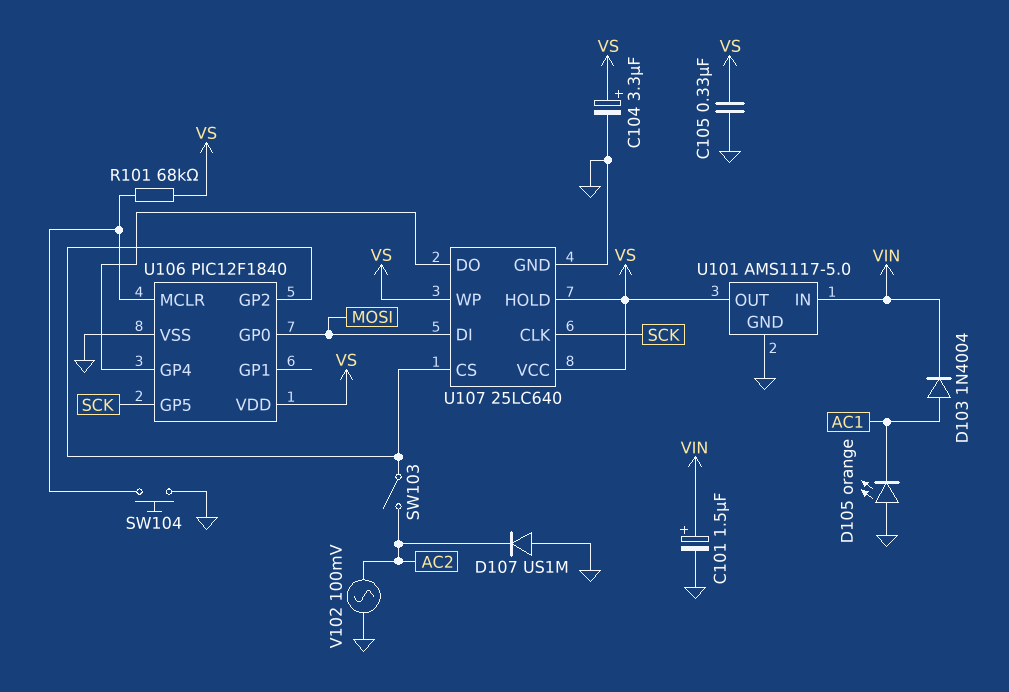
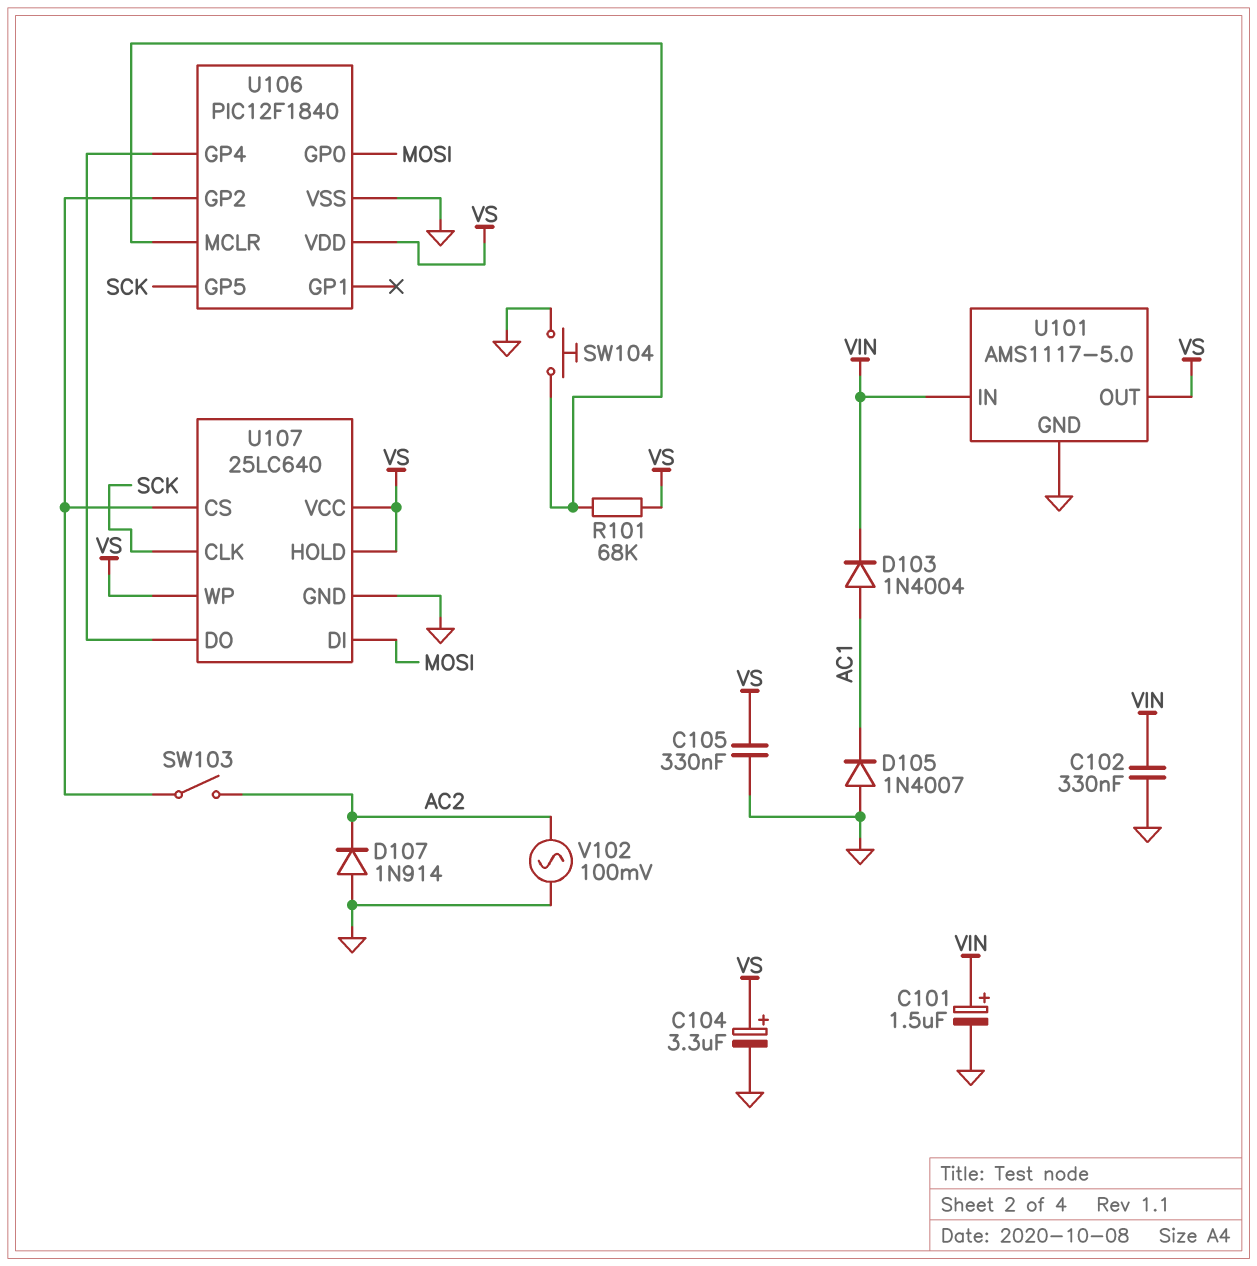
C102: none -> 330nF (GND, VIN)
D105: LED orange (A GND, K AC1) -> diode 1N4007 (A GND, K AC1)
D107: diode US1M (A GND, K AC2) -> diode 1N914 (A GND, K AC2)

